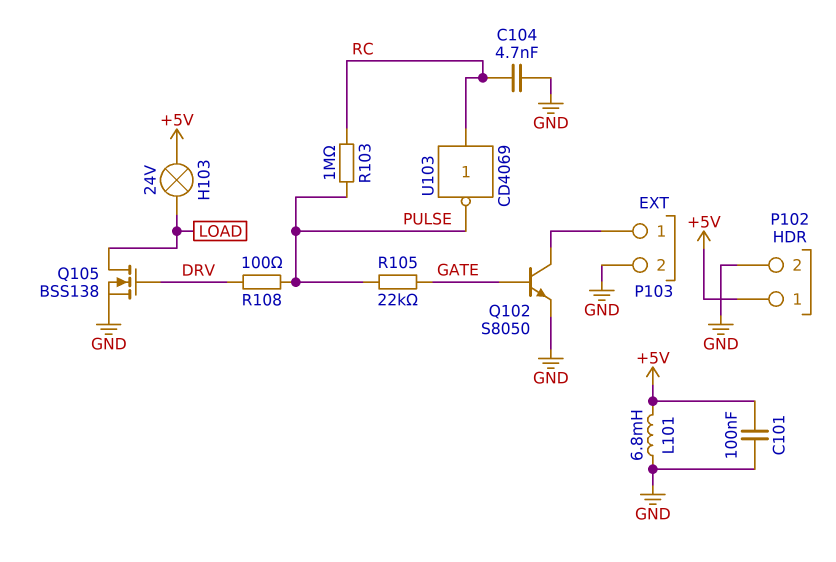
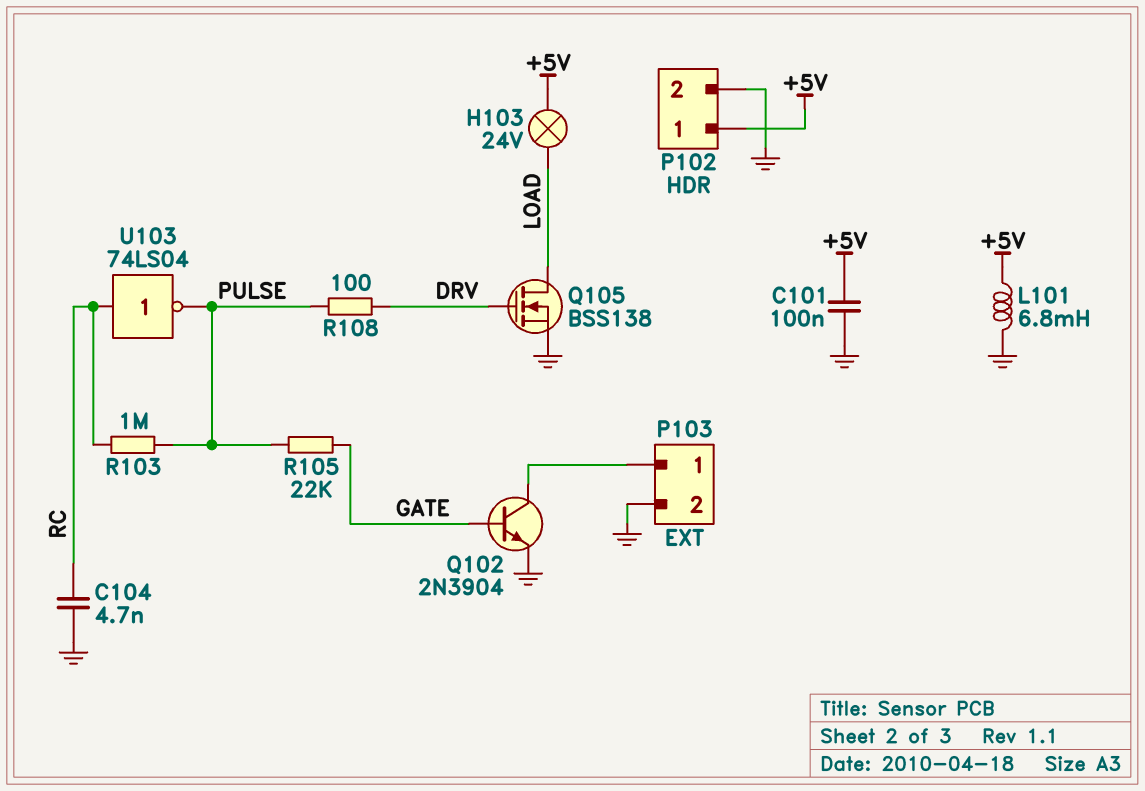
Q102: NPN S8050 (B GATE, C P103/1, E GND) -> NPN 2N3904 (B GATE, C P103/1, E GND)
U103: NOT CD4069 (in RC, out PULSE) -> NOT 74LS04 (in RC, out PULSE)

